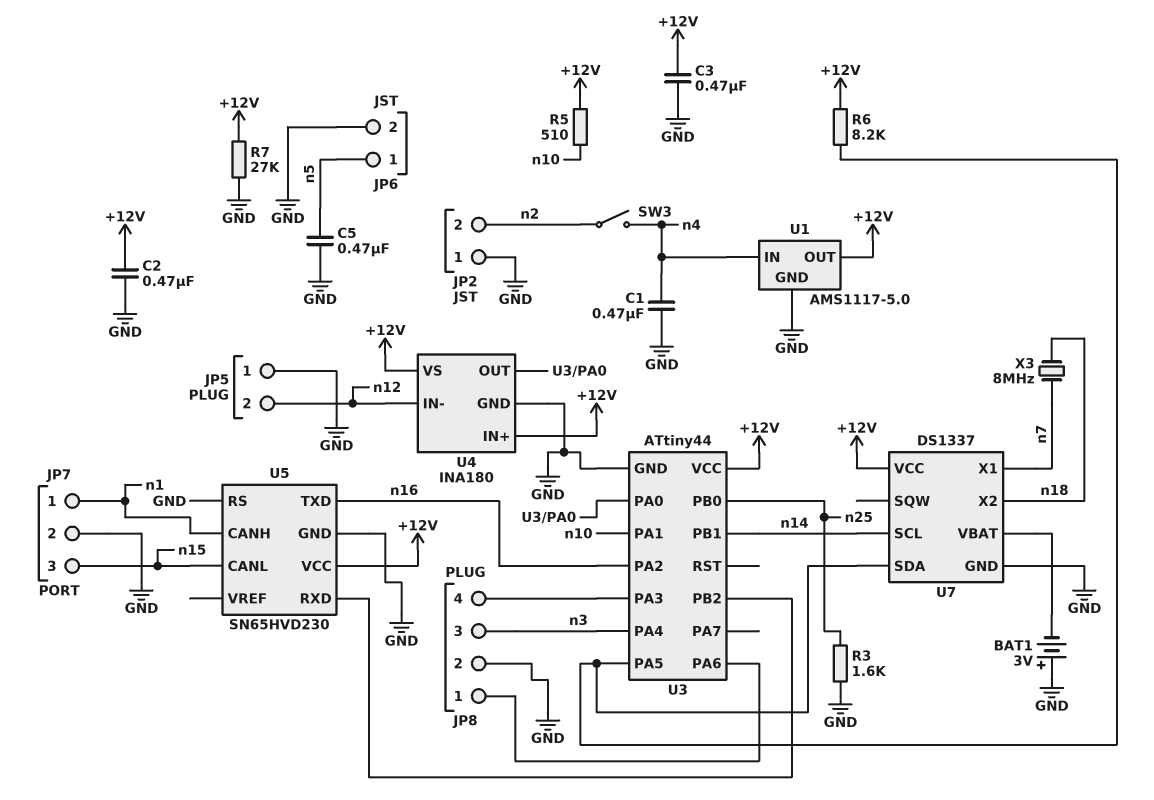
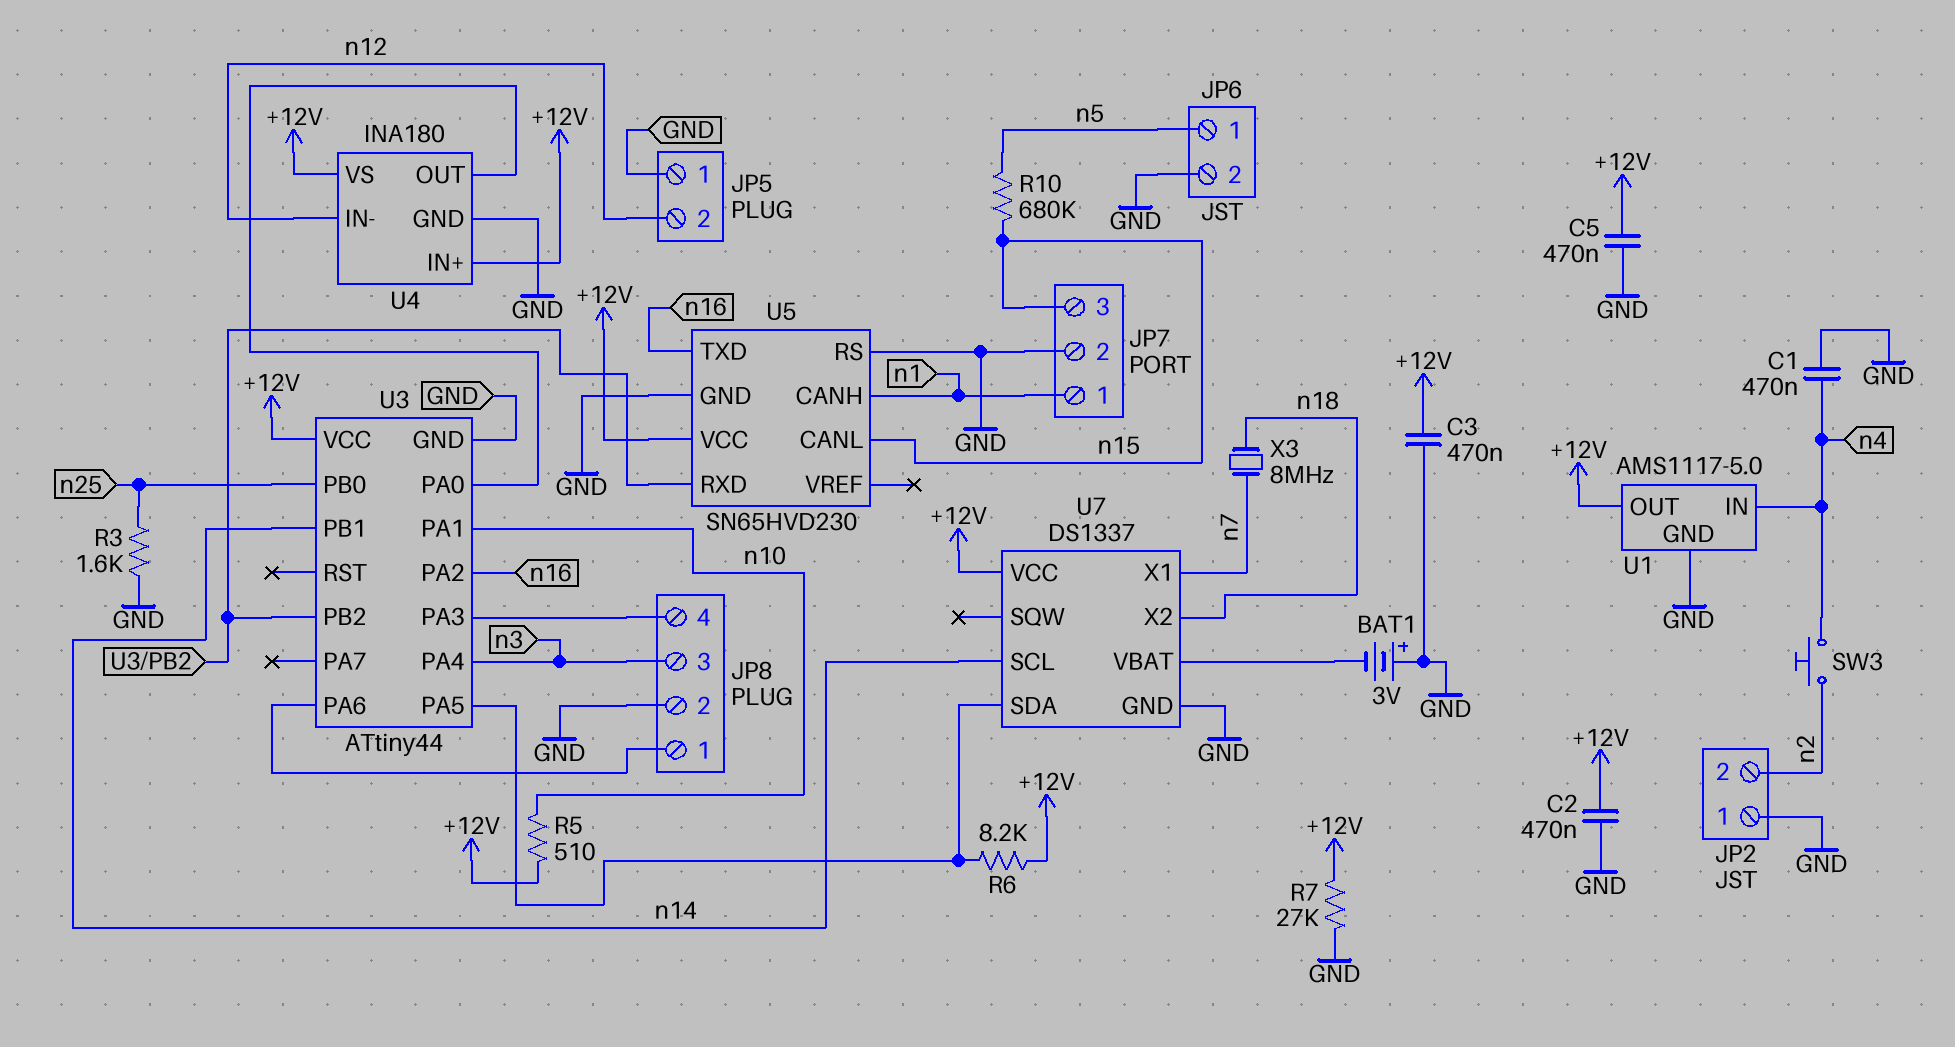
C5: 470nF (GND, n5) -> 470nF (+12V, GND)
R10: none -> 680k (n5, n15)
SW3: switch (n2, n4) -> button (n2, n4)

